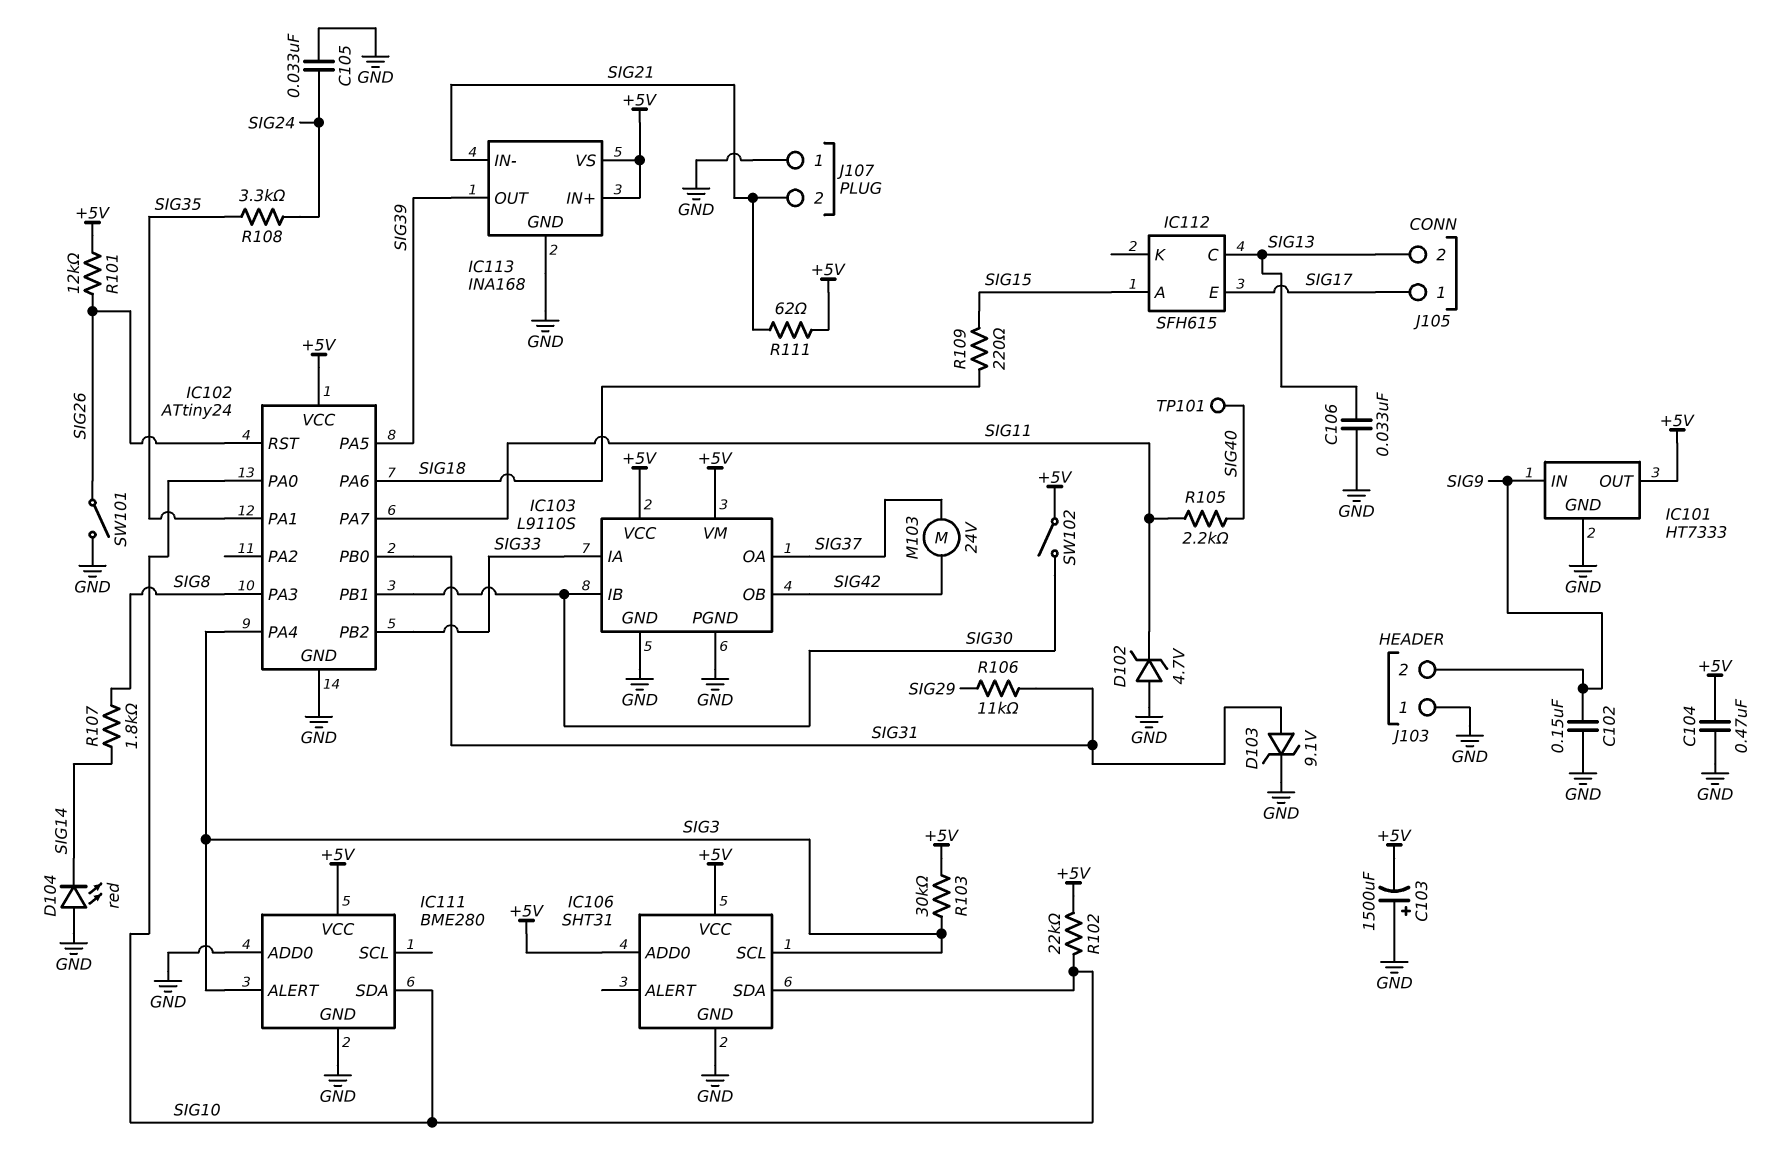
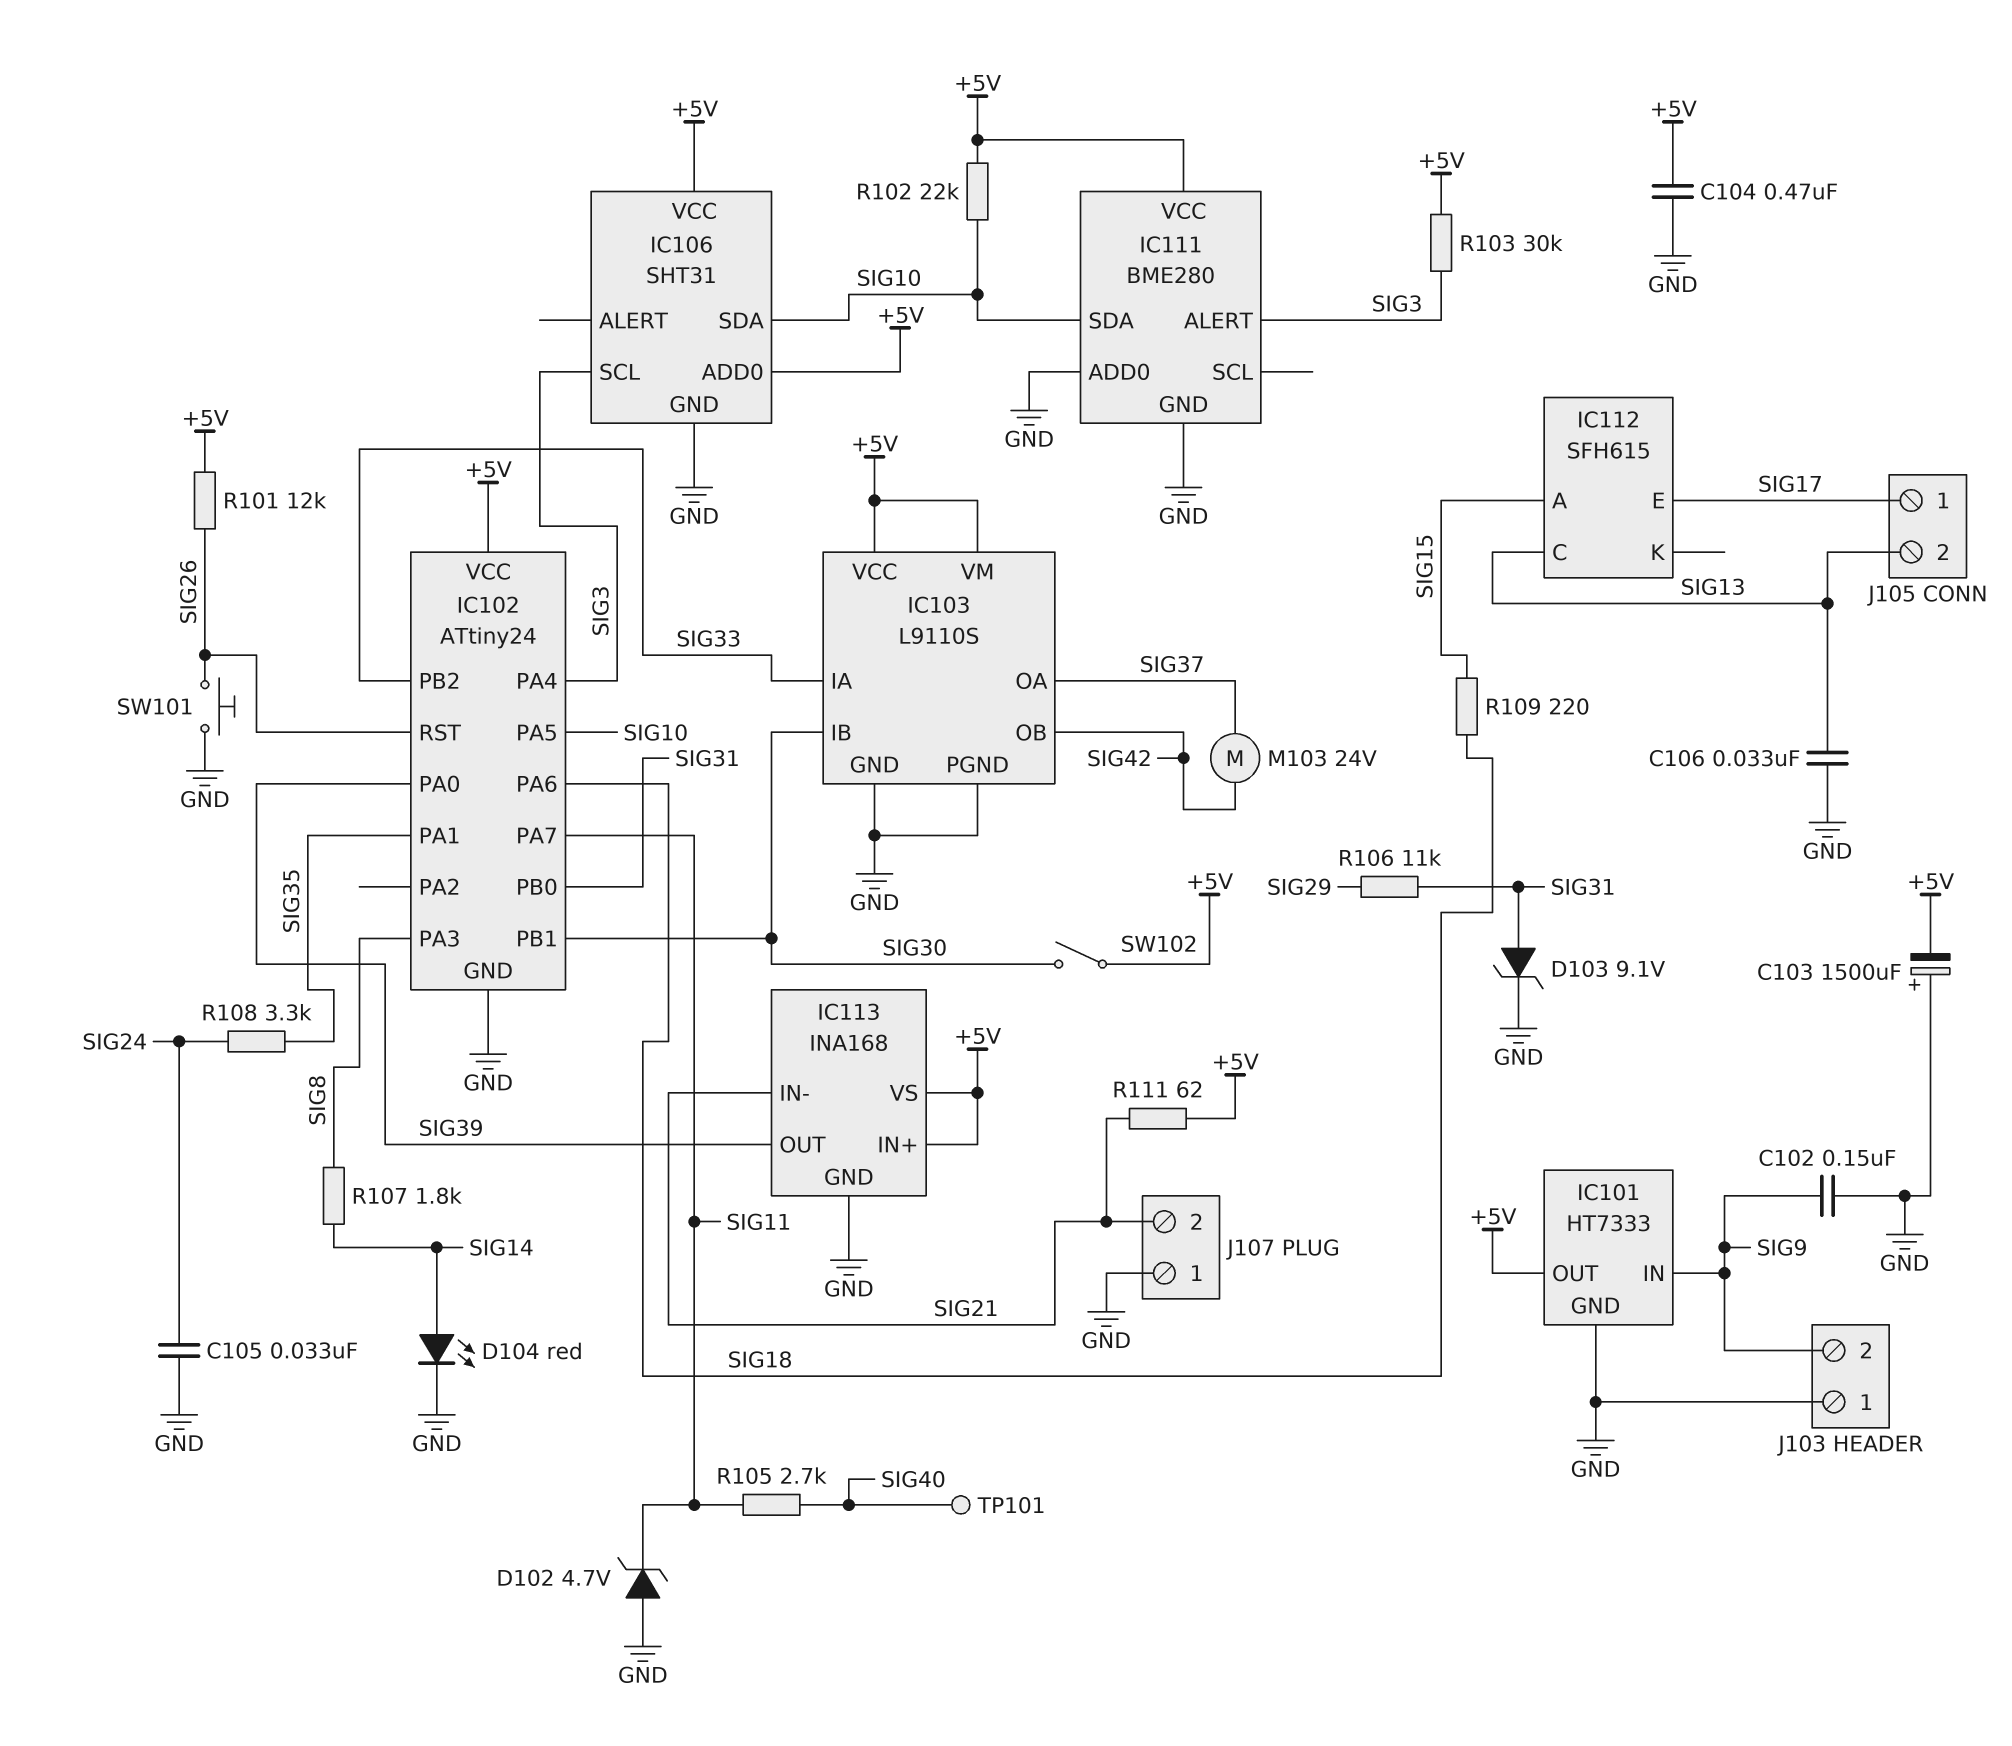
D104: LED red (A GND, K SIG14) -> LED red (A SIG14, K GND)
IC102 pin PA0: SIG10 -> SIG39
IC102 pin PA5: SIG39 -> SIG10
R105: 2.2k (SIG11, SIG40) -> 2.7k (SIG11, SIG40)
SW101: switch (GND, SIG26) -> button (GND, SIG26)

